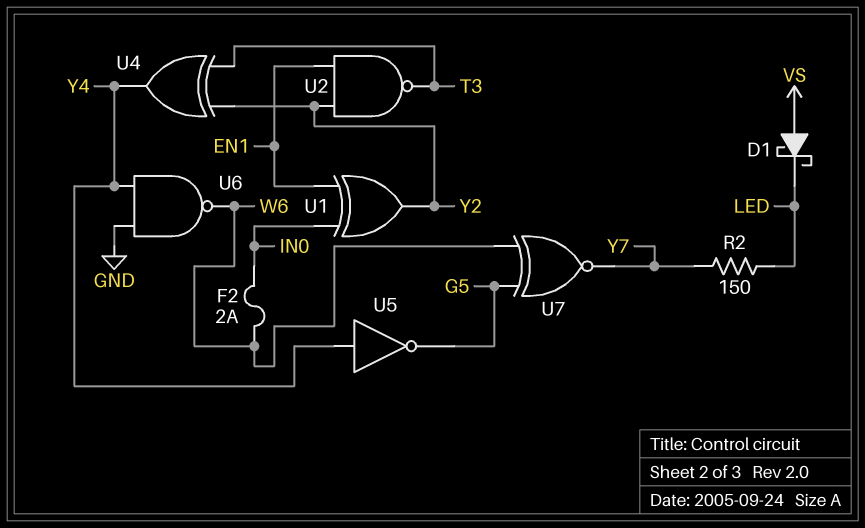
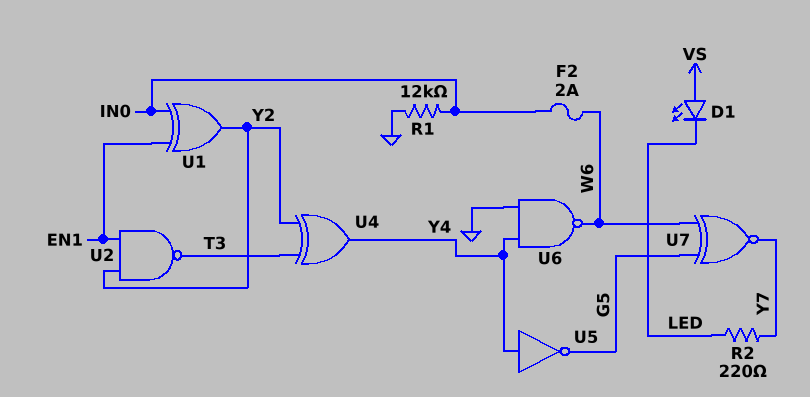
D1: schottky (A VS, K LED) -> LED (A VS, K LED)
R1: none -> 12k (GND, IN0)
R2: 150 (LED, Y7) -> 220 (LED, Y7)

